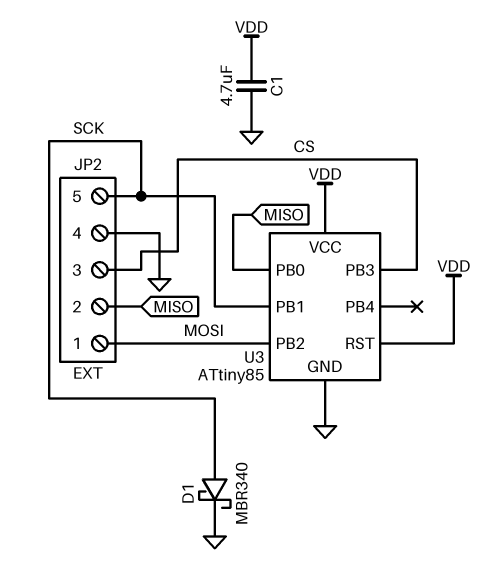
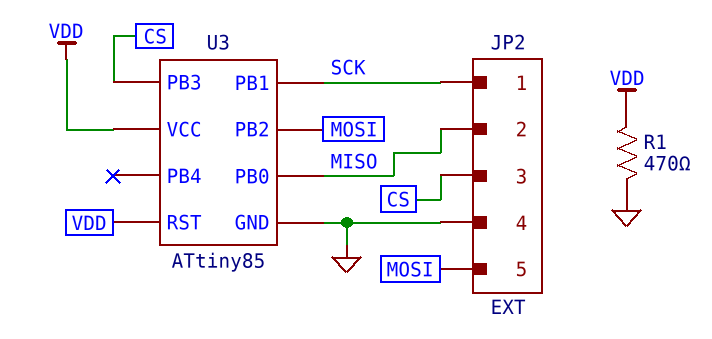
C1: 4.7uF (GND, VDD) -> none
D1: schottky MBR340 (A SCK, K GND) -> none
JP2 pin 1: MOSI -> SCK
JP2 pin 5: SCK -> MOSI
R1: none -> 470 (GND, VDD)

